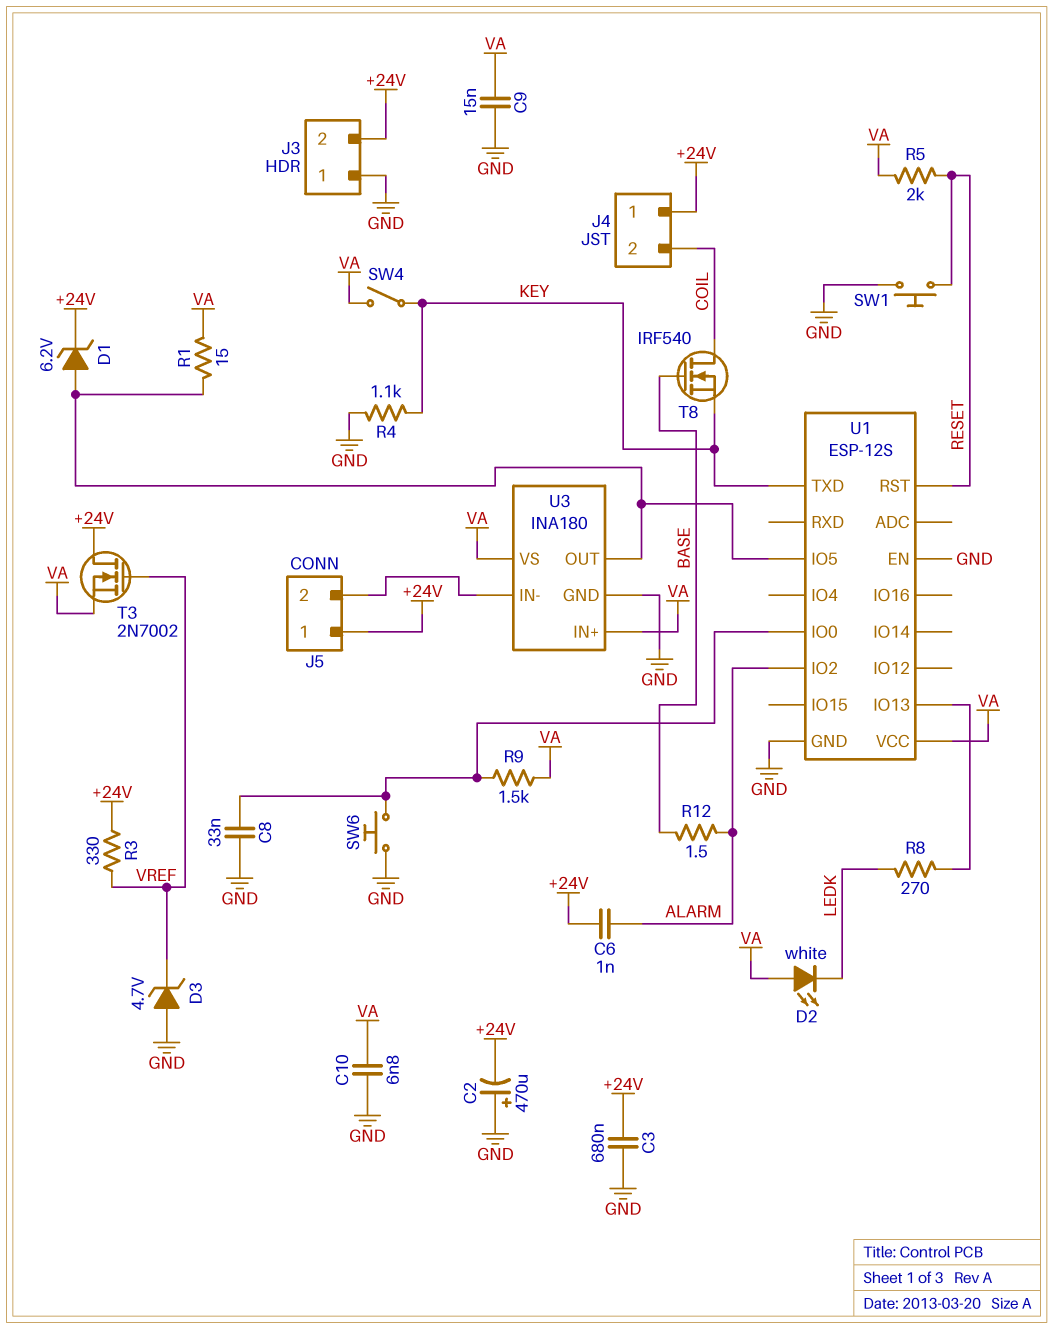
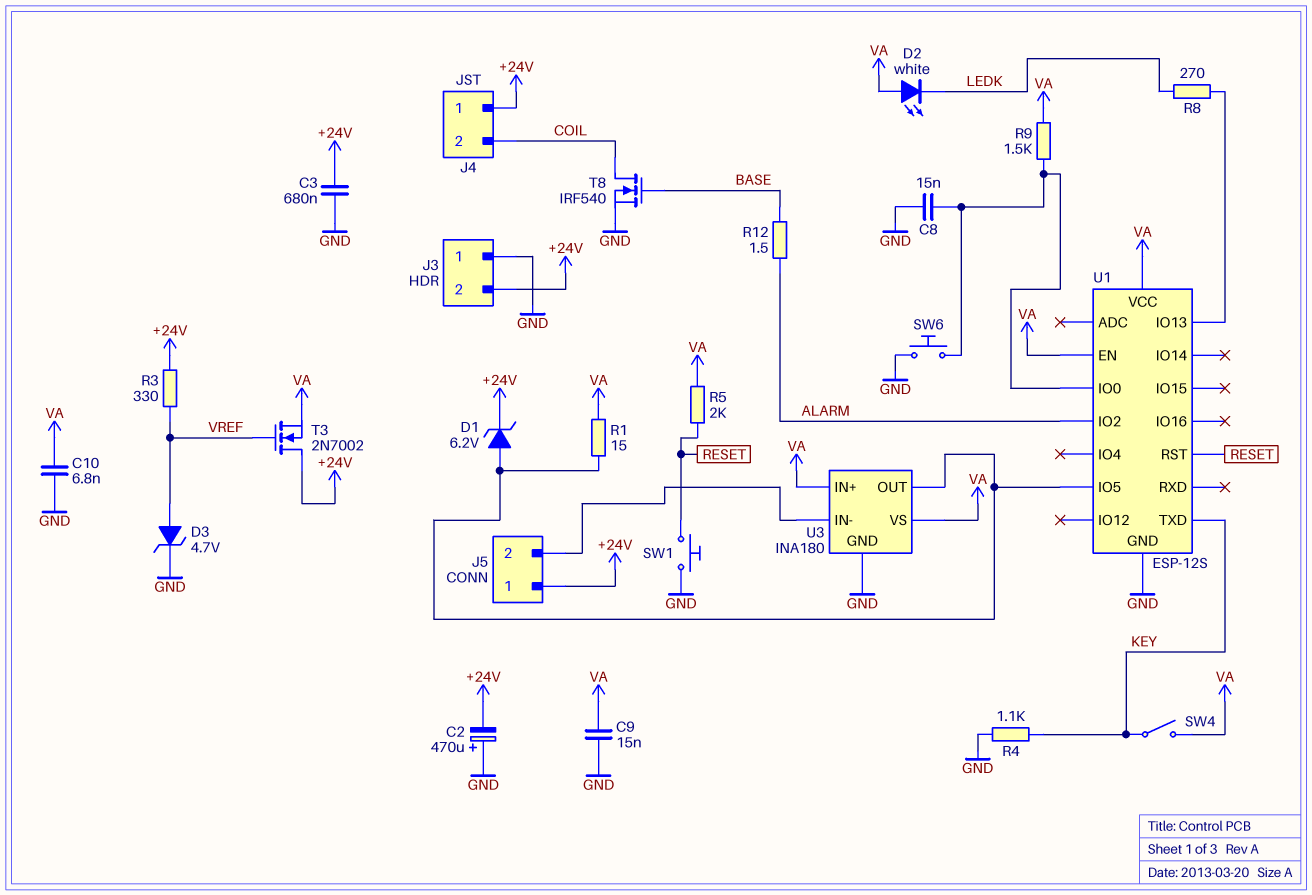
C6: 1nF (+24V, ALARM) -> none
C8: 33nF (GND, U1/IO0) -> 15nF (GND, U1/IO0)
D3: zener 4.7V (A GND, K VREF) -> zener 4.7V (A VREF, K GND)
T8: NMOS IRF540 (G BASE, D COIL, S KEY) -> NMOS IRF540 (G BASE, D COIL, S GND)
U1 pin EN: GND -> VA

